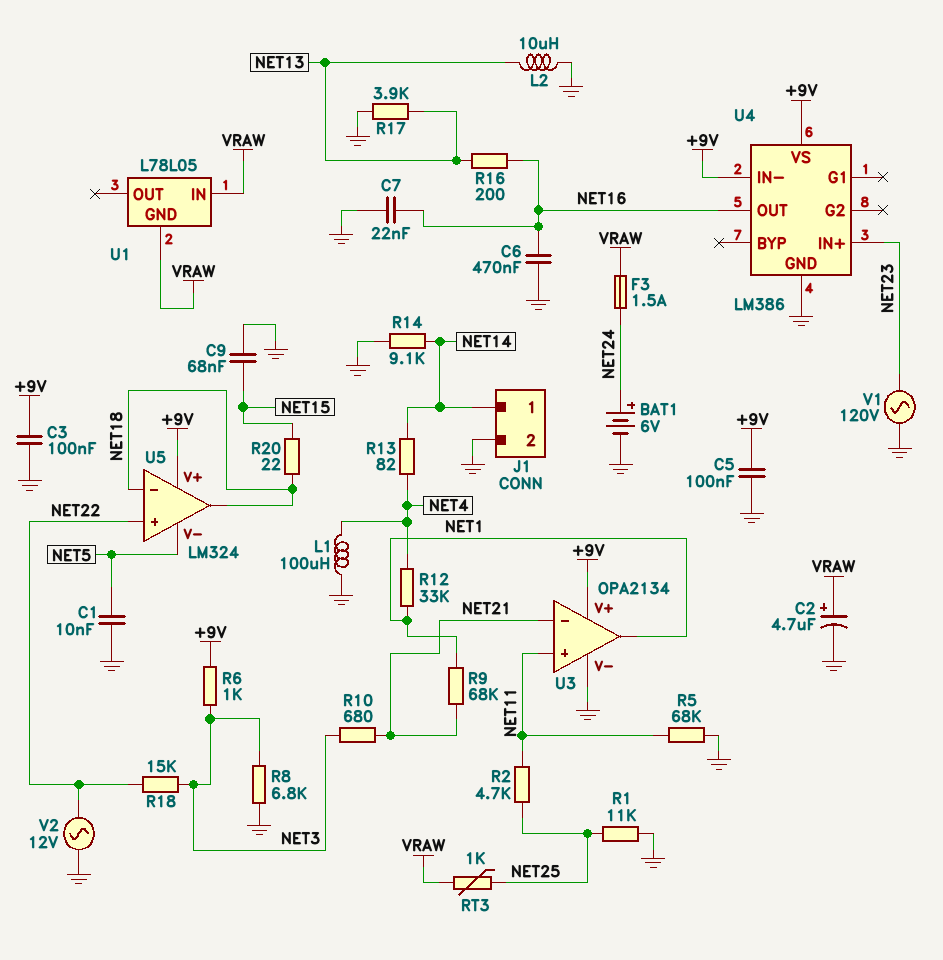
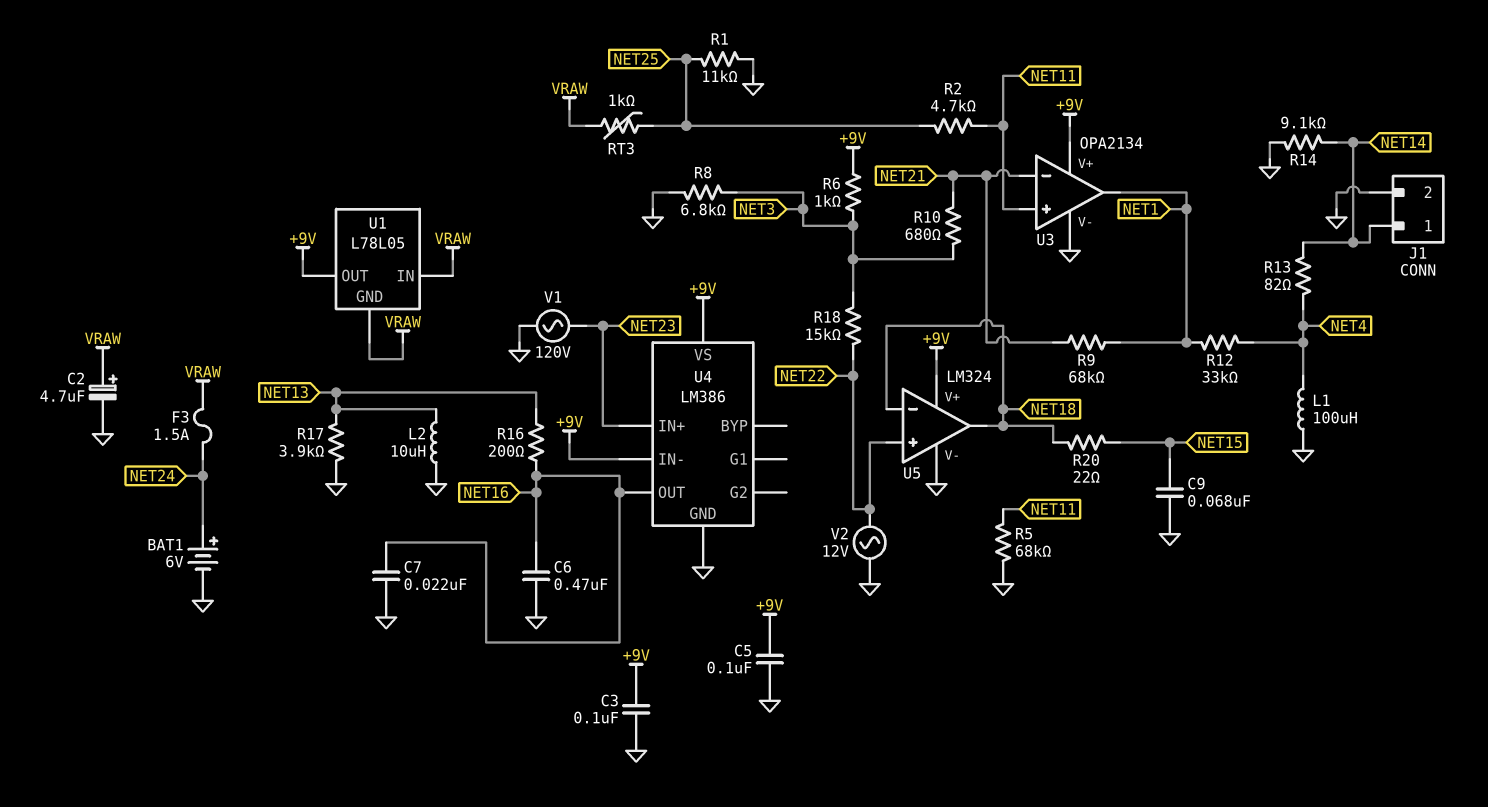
C1: 10nF (GND, NET5) -> none
U1 pin OUT: none -> +9V
U5 pin V-: NET5 -> GND

